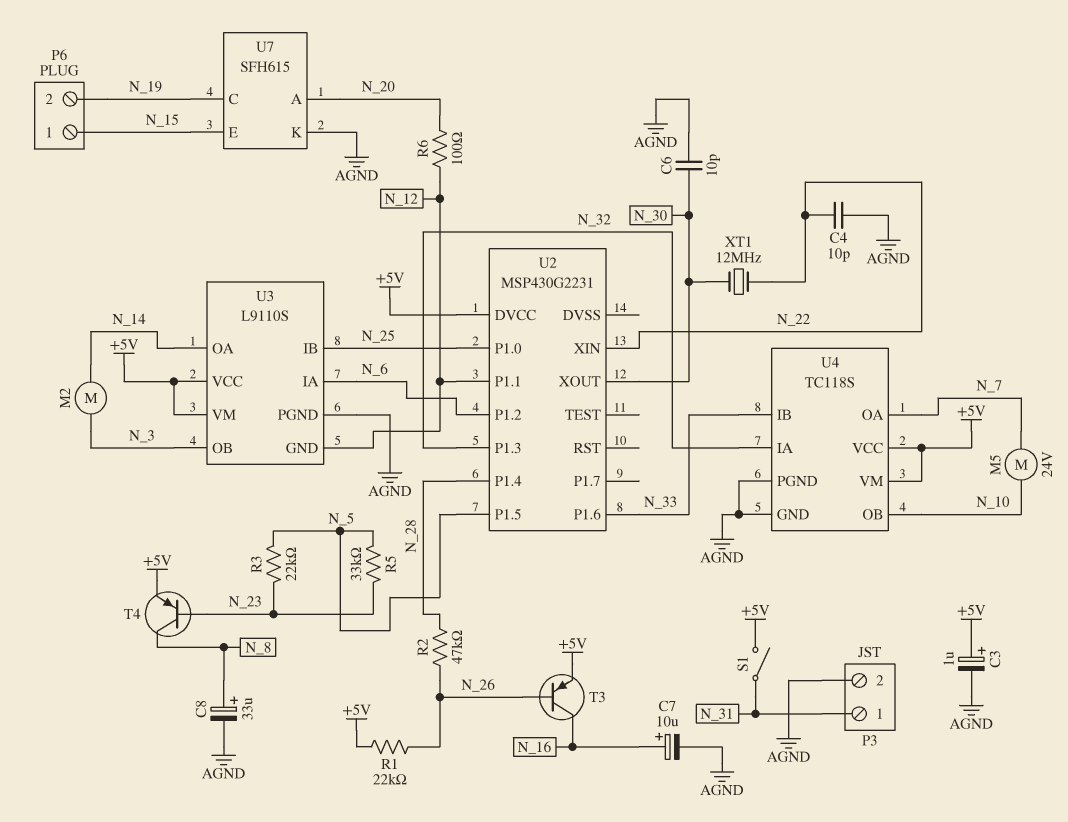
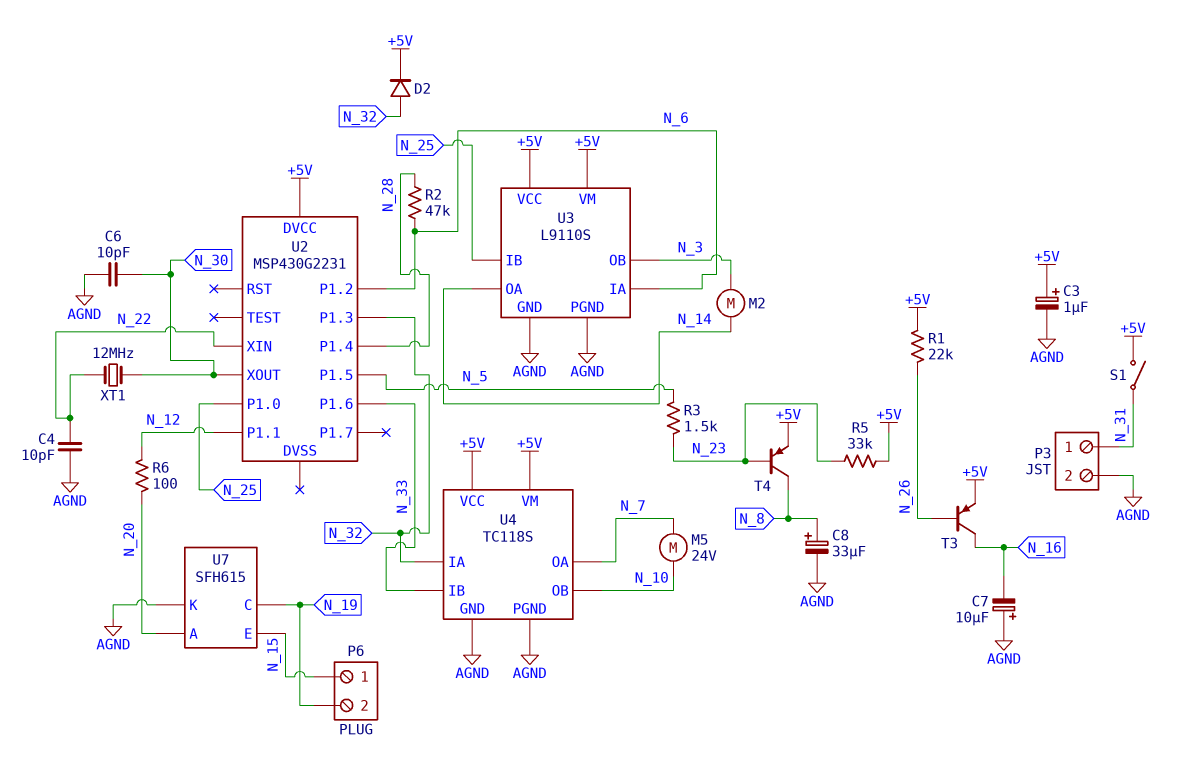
C7: 10uF (plus N_16, minus AGND) -> 10uF (plus AGND, minus N_16)
D2: none -> diode (A N_32, K +5V)
R2: 47k (N_26, N_28) -> 47k (N_6, N_28)
R3: 22k (N_5, N_23) -> 1.5k (N_5, N_23)
R5: 33k (N_5, N_23) -> 33k (+5V, N_23)
U3 pin GND: N_12 -> AGND

